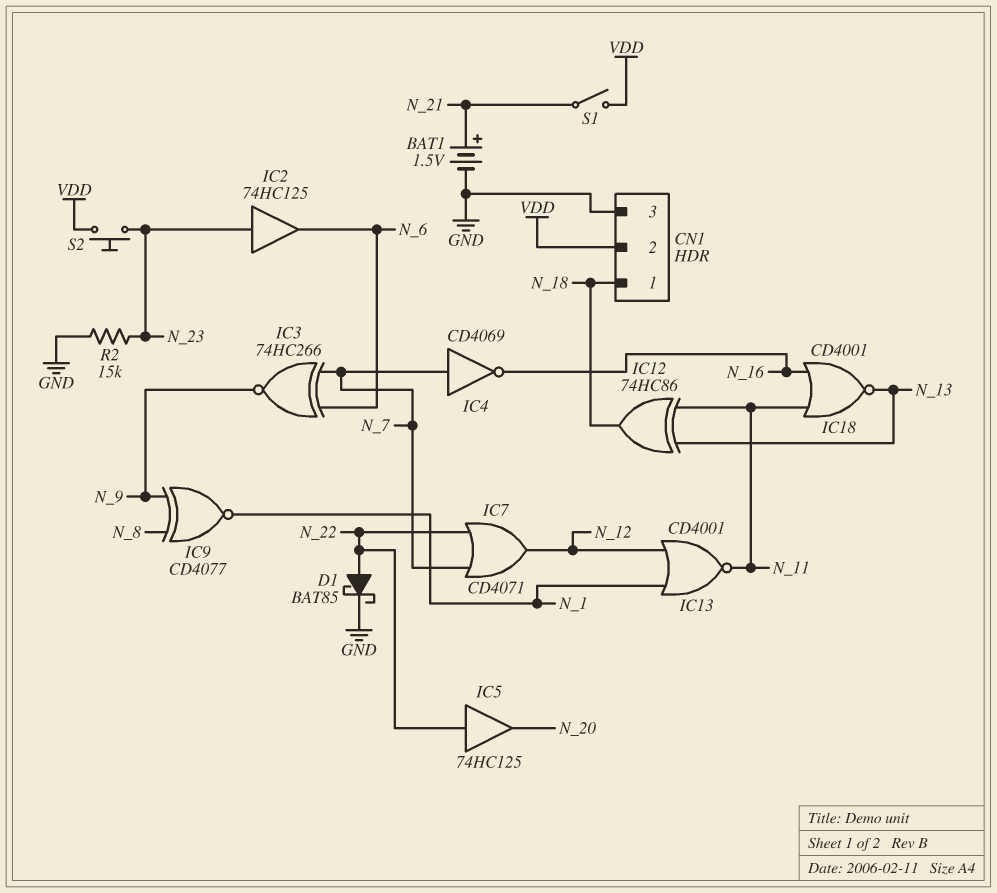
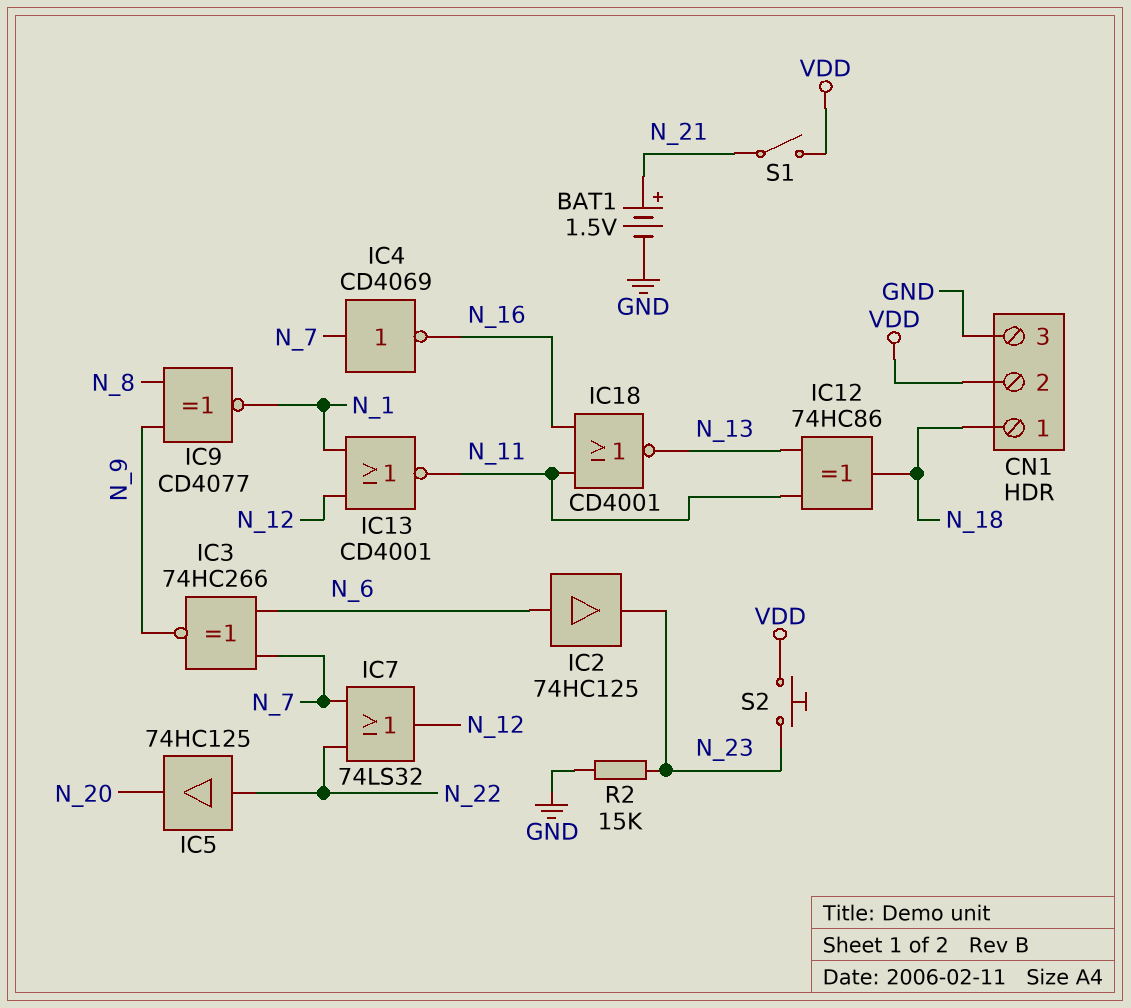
D1: schottky BAT85 (A N_22, K GND) -> none
IC2: buffer 74HC125 (in N_23, out N_6) -> buffer 74HC125 (in N_6, out N_23)
IC7: OR CD4071 (in N_7, in N_22, out N_12) -> OR 74LS32 (in N_7, in N_22, out N_12)

